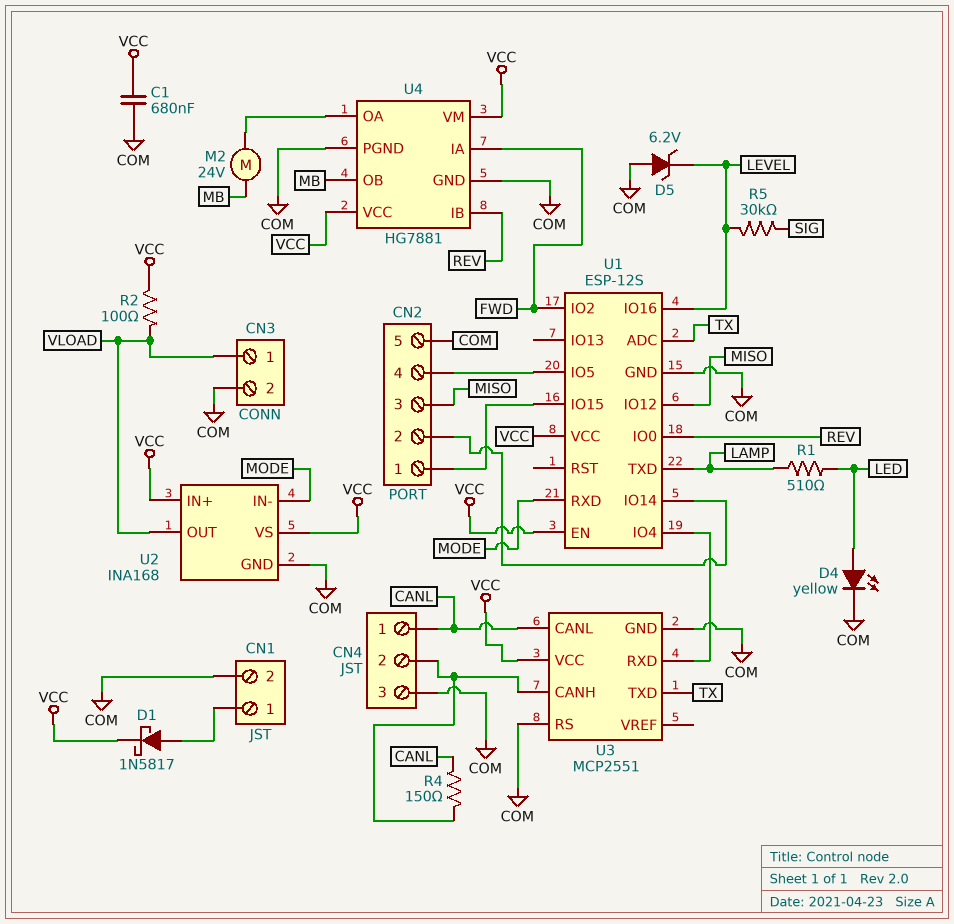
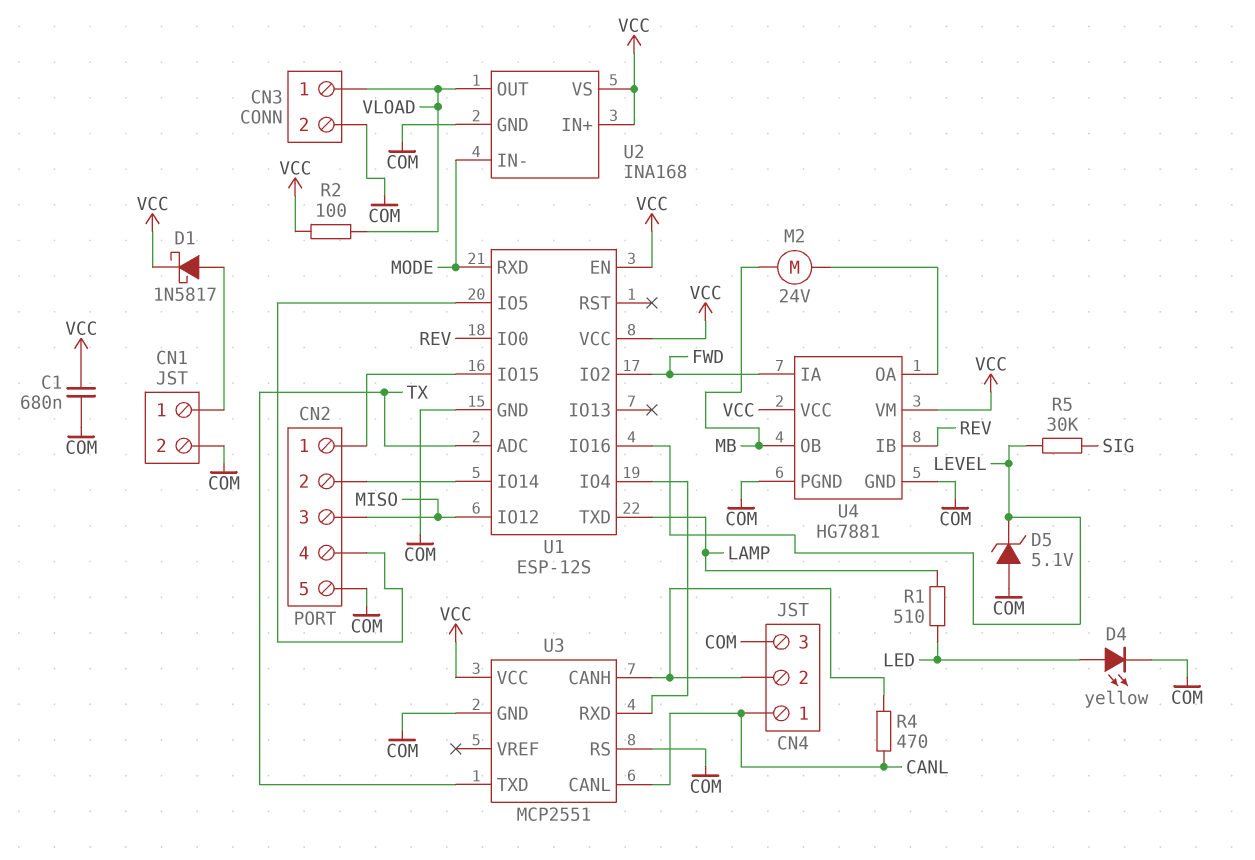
D5: zener 6.2V (A COM, K LEVEL) -> zener 5.1V (A COM, K LEVEL)
R4: 150 (CANL, CN4/2) -> 470 (CANL, CN4/2)

